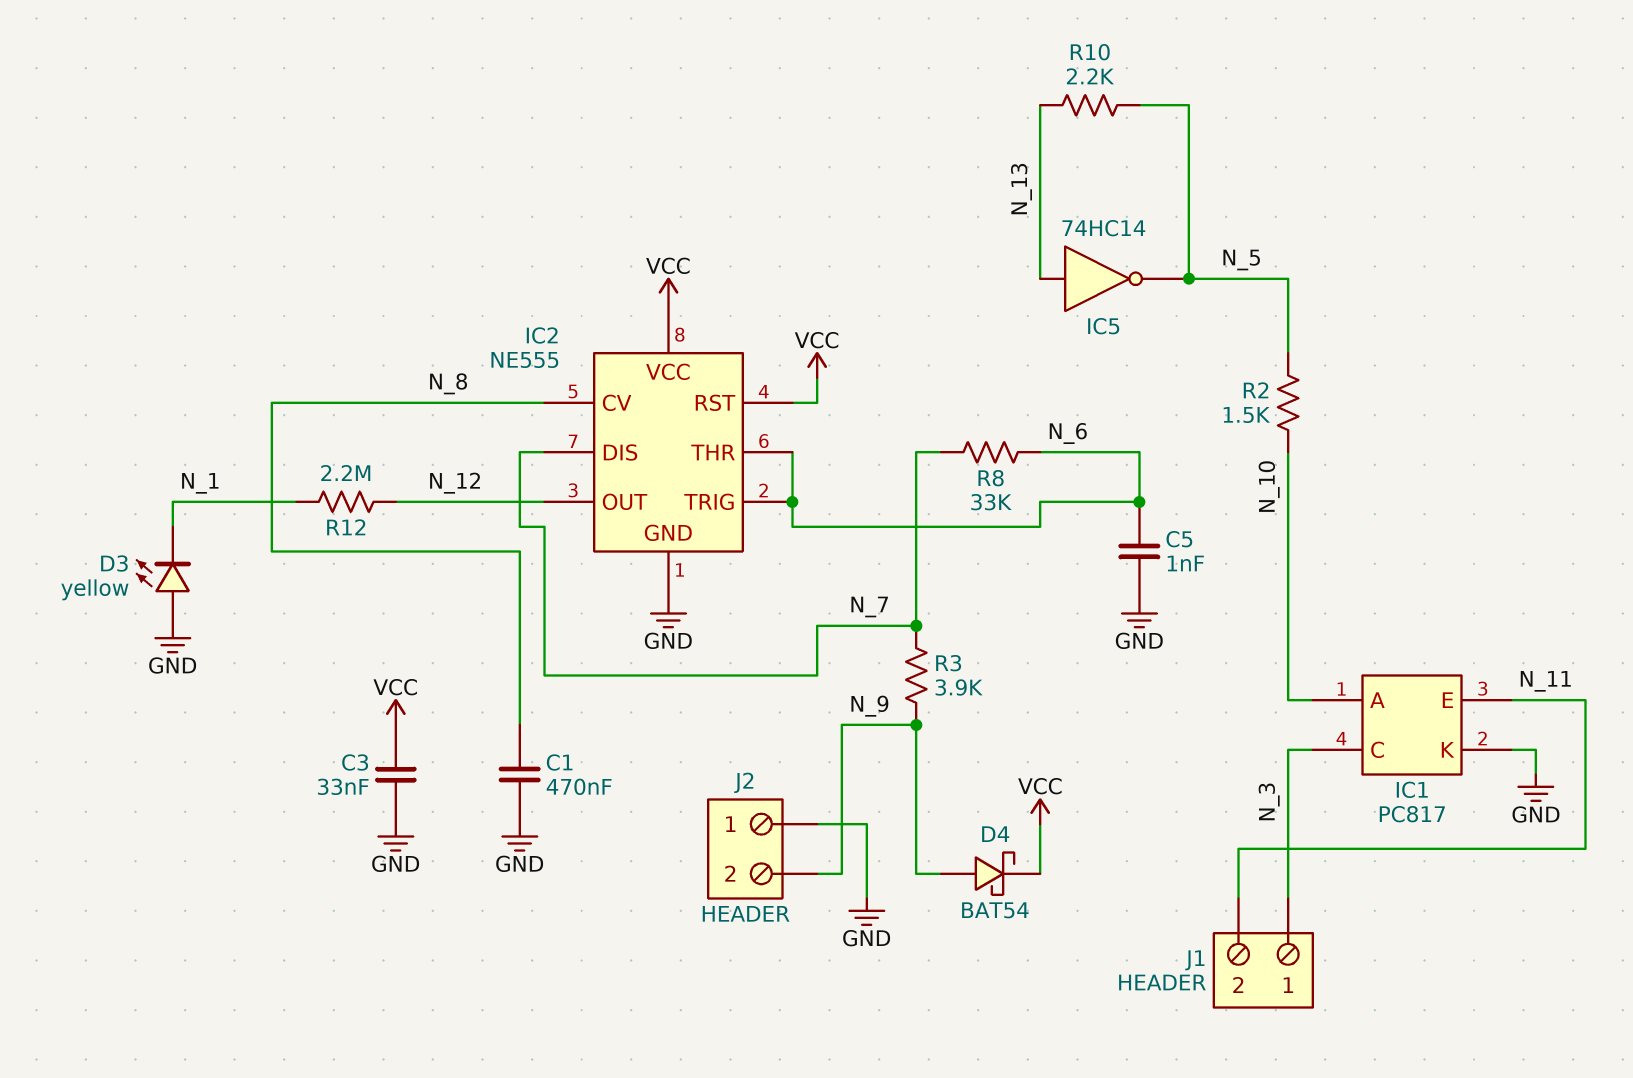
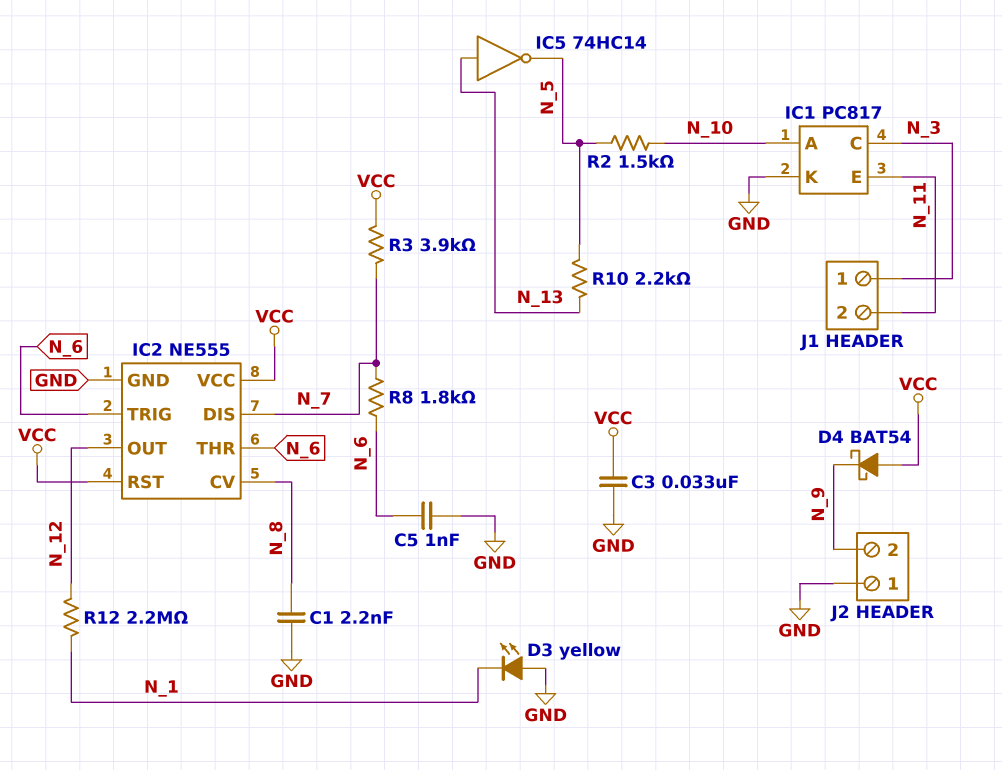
C1: 470nF (GND, N_8) -> 2.2nF (GND, N_8)
D4: schottky BAT54 (A N_9, K VCC) -> schottky BAT54 (A VCC, K N_9)
R3: 3.9k (N_7, N_9) -> 3.9k (N_7, VCC)
R8: 33k (N_6, N_7) -> 1.8k (N_6, N_7)

